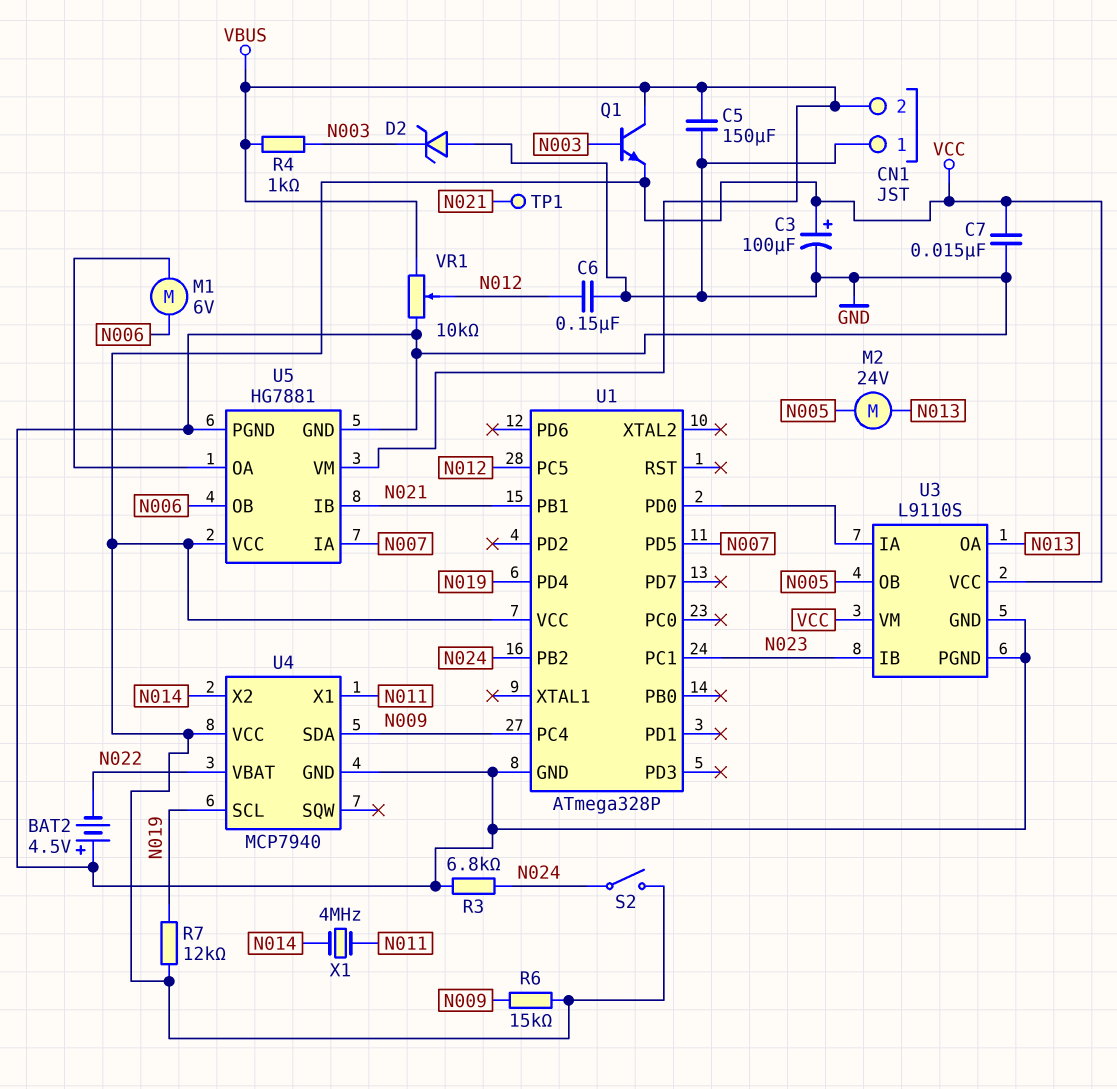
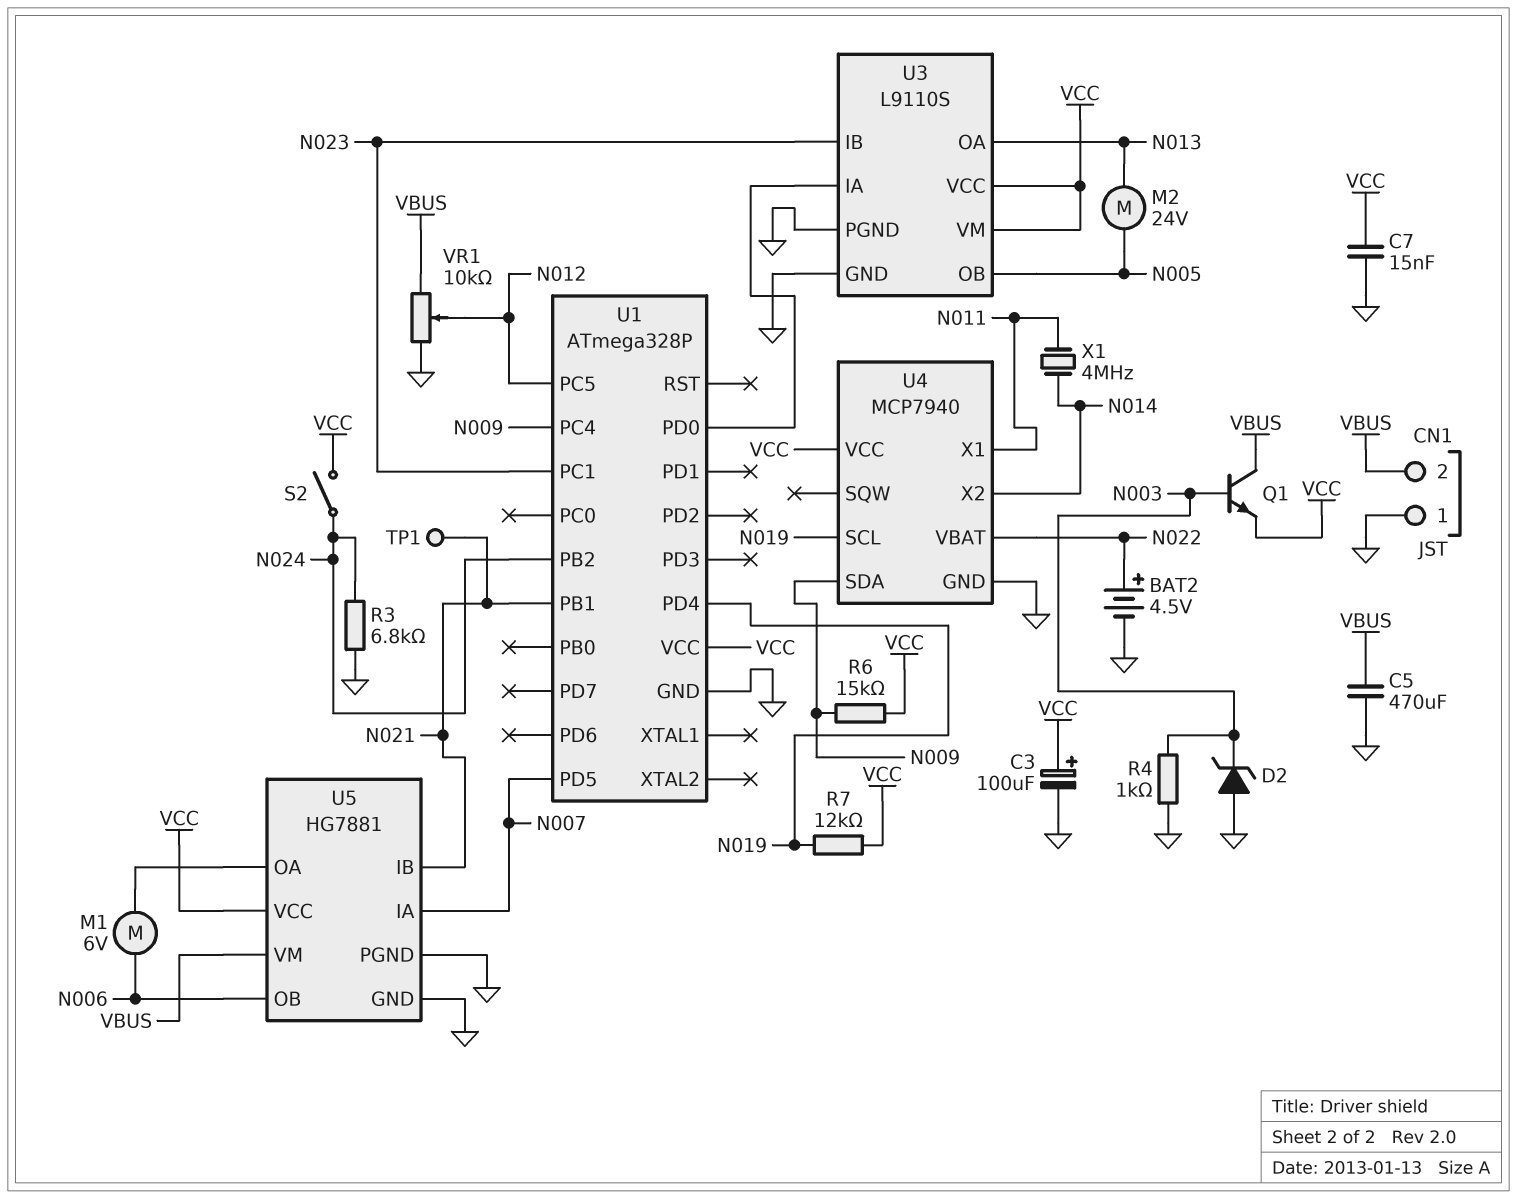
BAT2: 4.5V (plus GND, minus N022) -> 4.5V (plus N022, minus GND)
C5: 150uF (GND, VBUS) -> 470uF (GND, VBUS)
C6: 150nF (GND, N012) -> none
R4: 1k (N003, VBUS) -> 1k (GND, N003)

